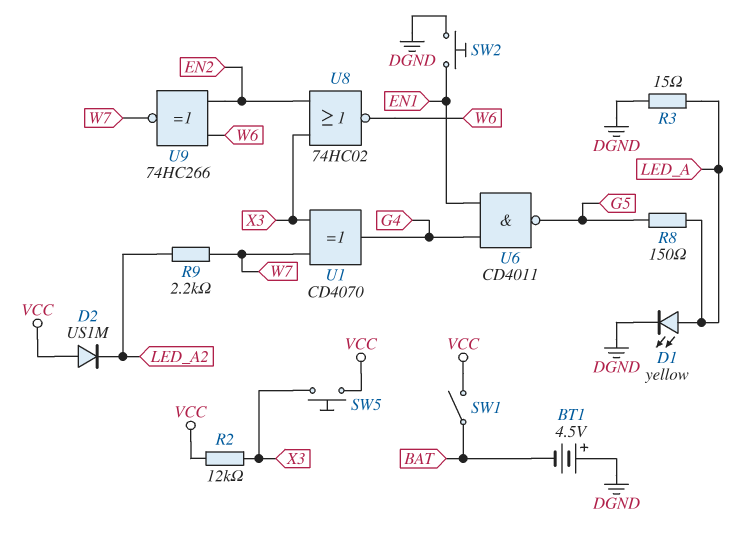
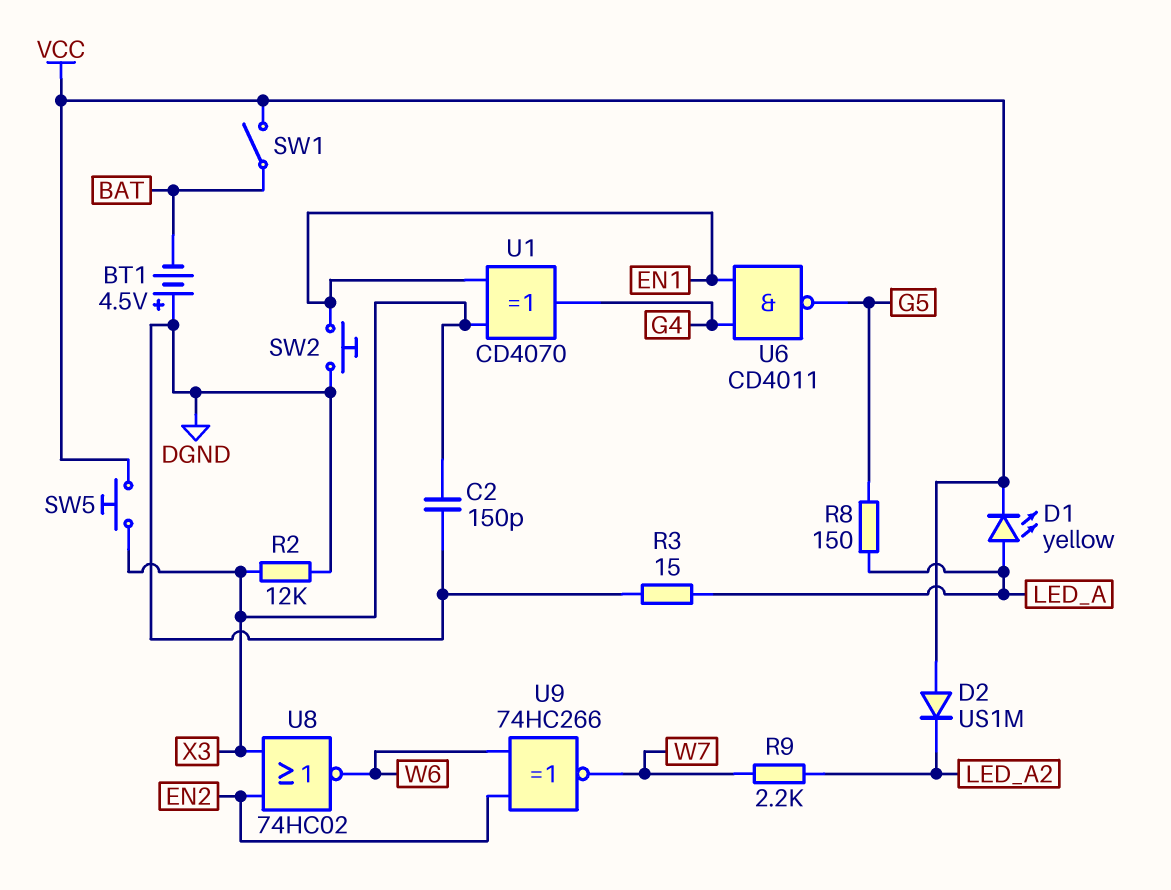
C2: none -> 150pF (DGND, X3)
D1: LED yellow (A LED_A, K DGND) -> LED yellow (A LED_A, K VCC)
R2: 12k (VCC, X3) -> 12k (DGND, X3)
U1: XOR CD4070 (in W7, in X3, out G4) -> XOR CD4070 (in EN1, in X3, out G4)

